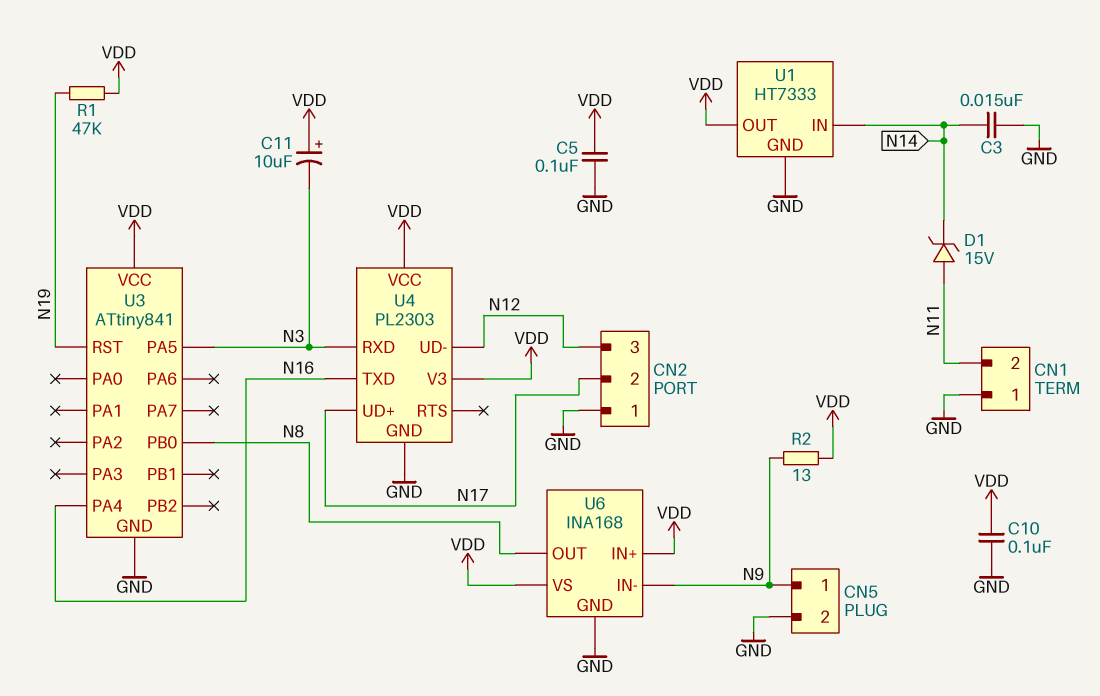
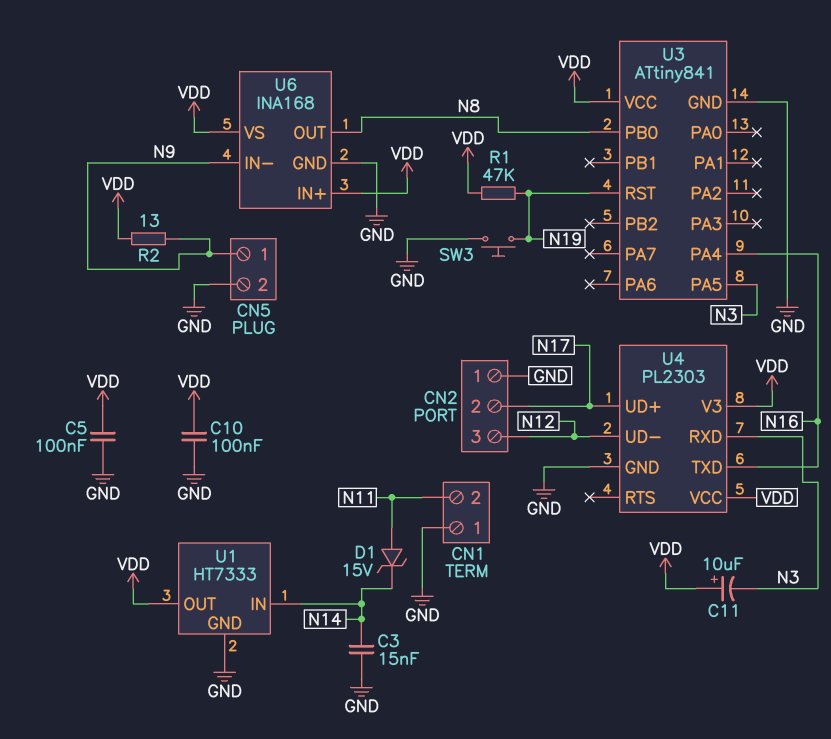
SW3: none -> button (GND, N19)

